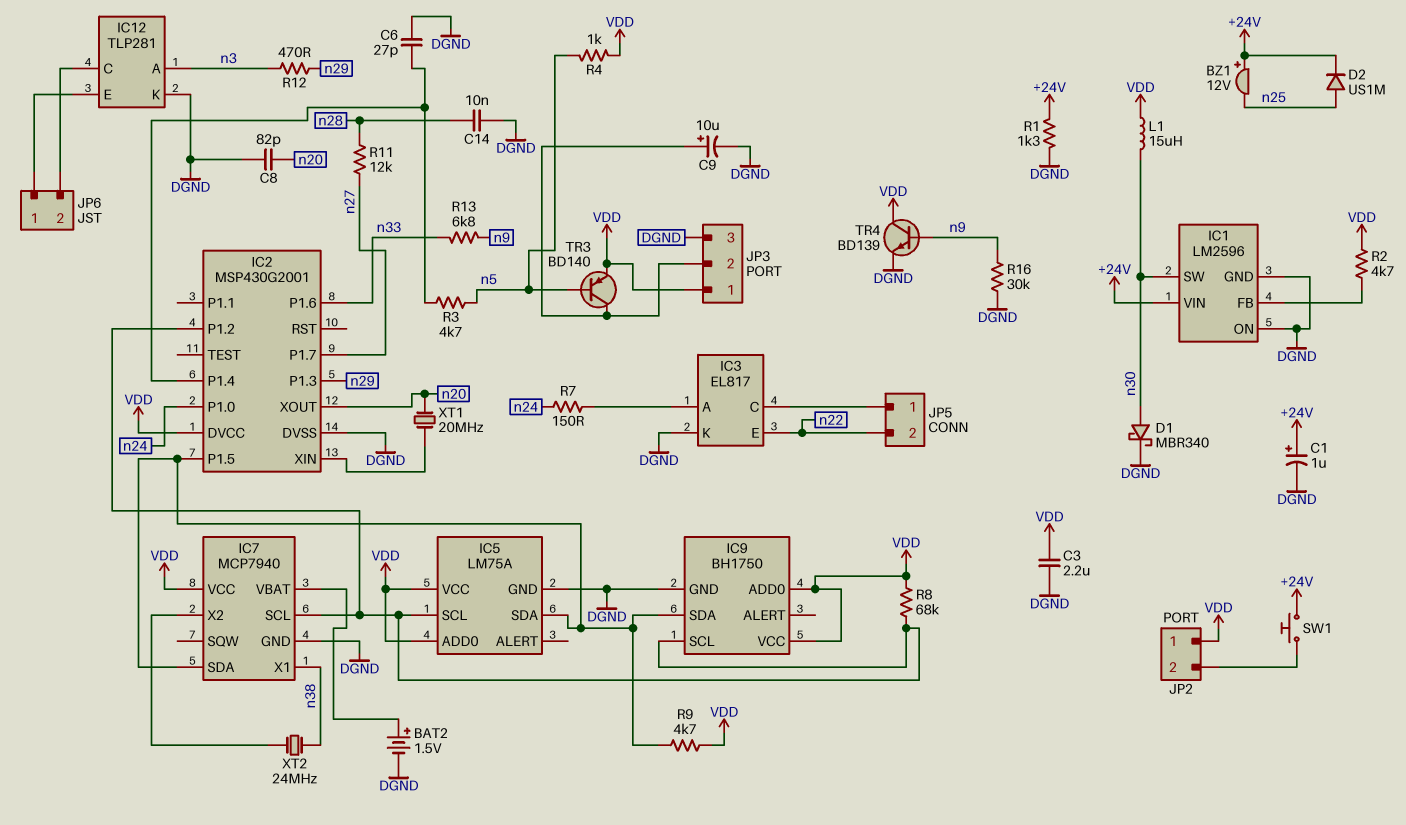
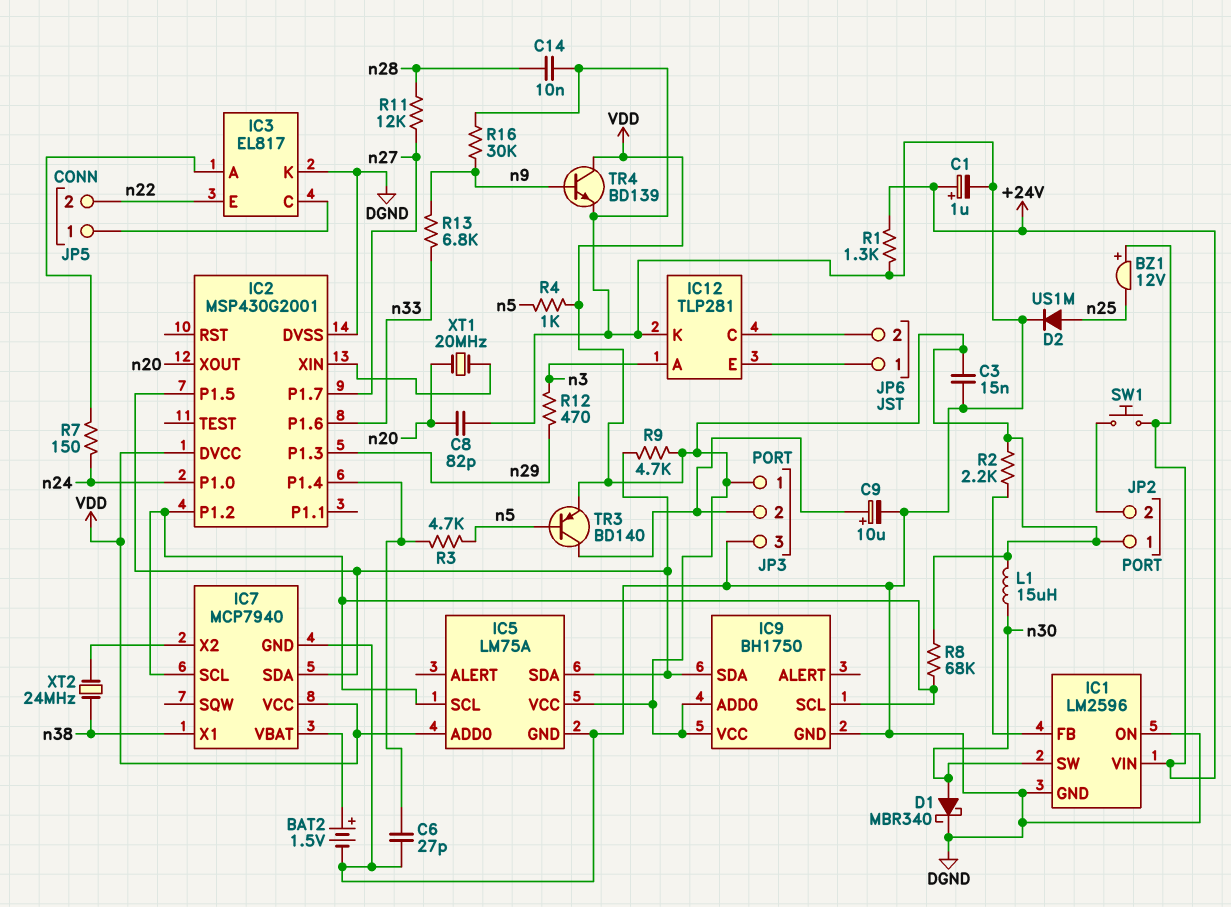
C3: 2.2uF (DGND, VDD) -> 15nF (DGND, VDD)
D2: diode US1M (A n25, K +24V) -> diode US1M (A n25, K DGND)
R2: 4.7k (IC1/FB, VDD) -> 2.2k (IC1/FB, VDD)

